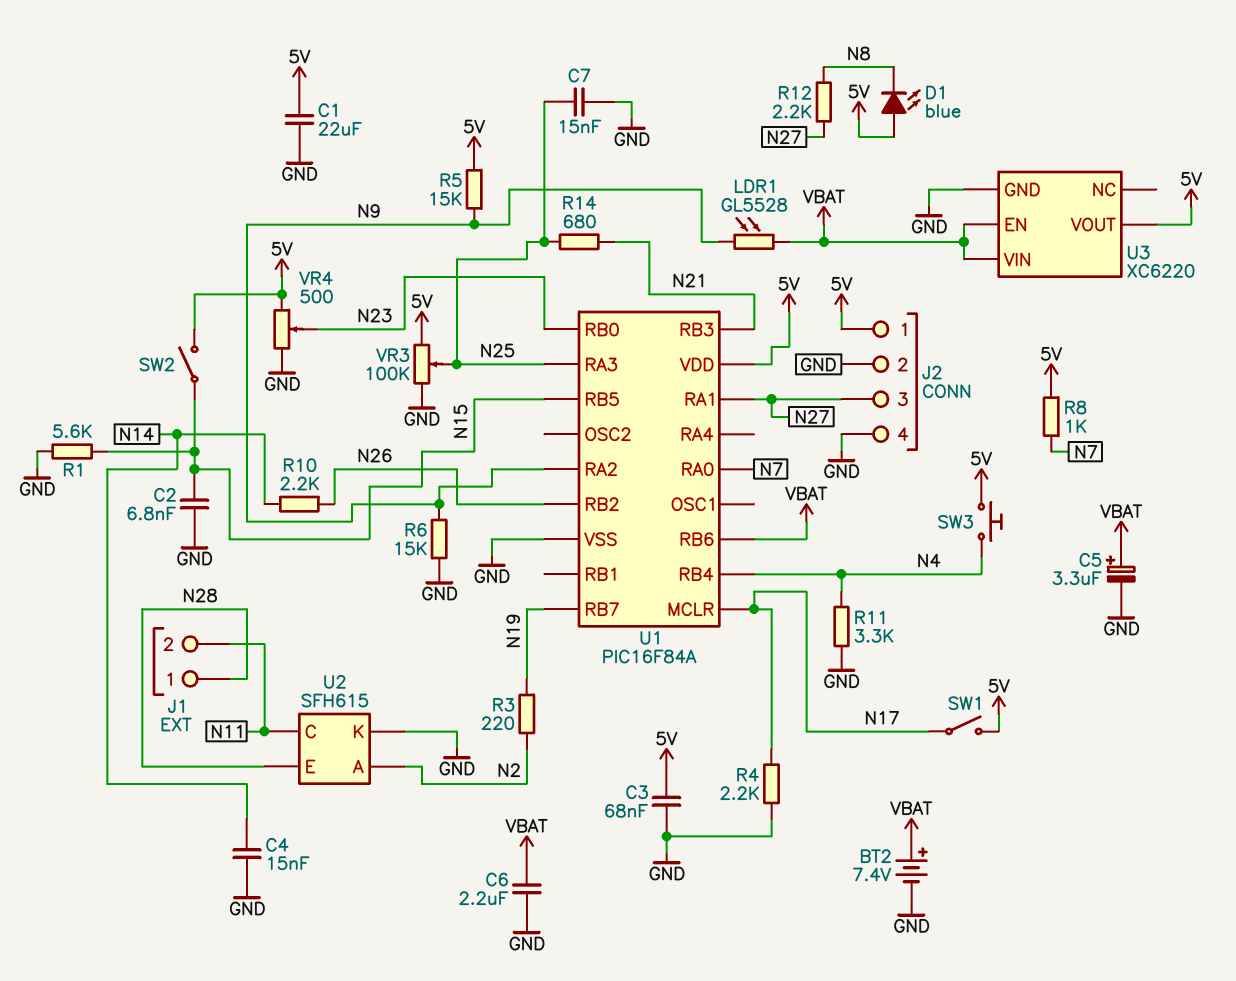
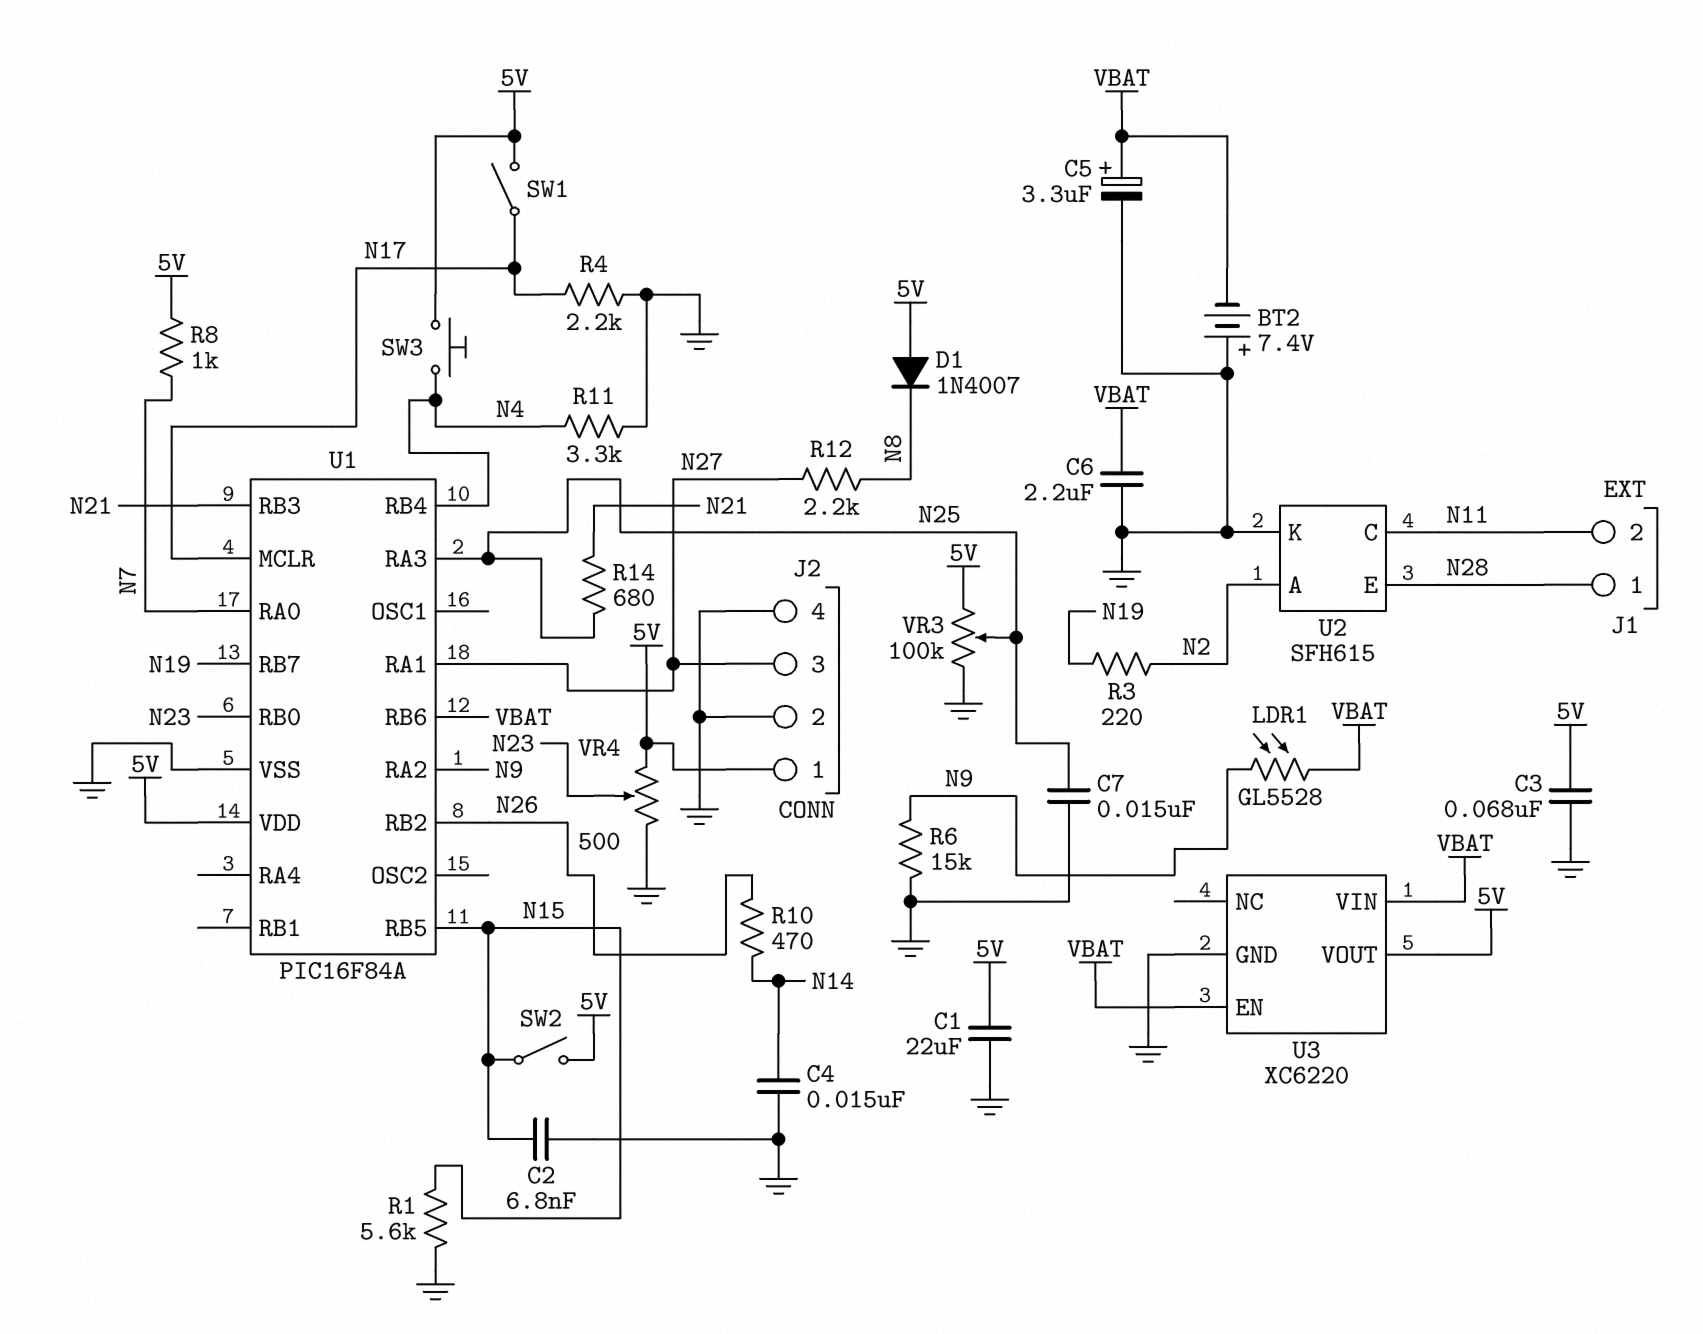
BT2: 7.4V (plus VBAT, minus GND) -> 7.4V (plus GND, minus VBAT)
D1: LED blue (A 5V, K N8) -> diode 1N4007 (A 5V, K N8)
R5: 15k (5V, N9) -> none
R10: 2.2k (N14, N26) -> 470 (N14, N26)

